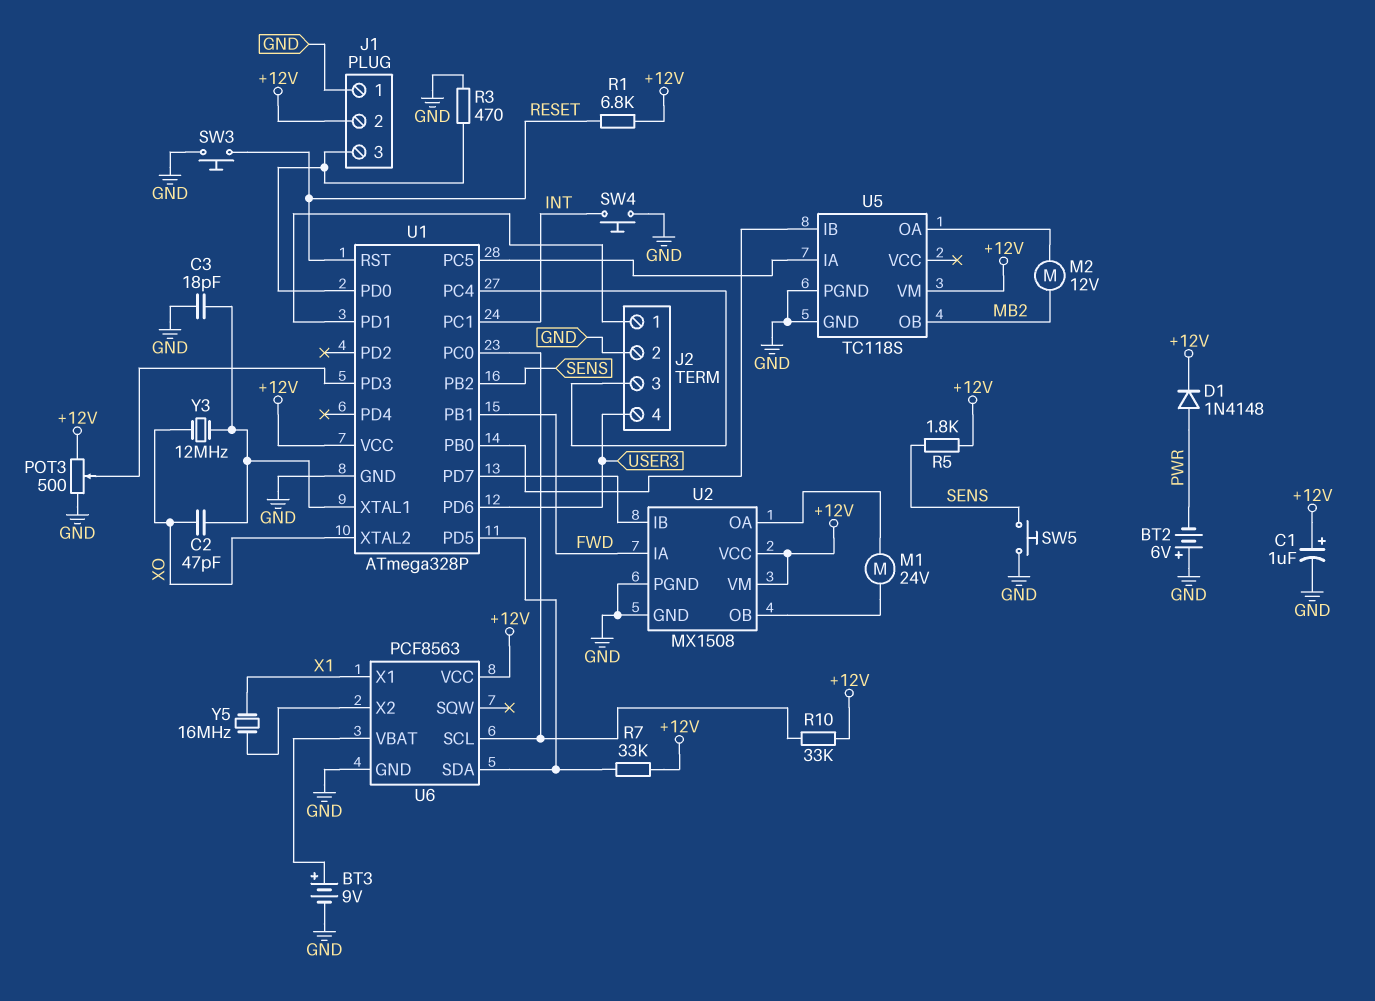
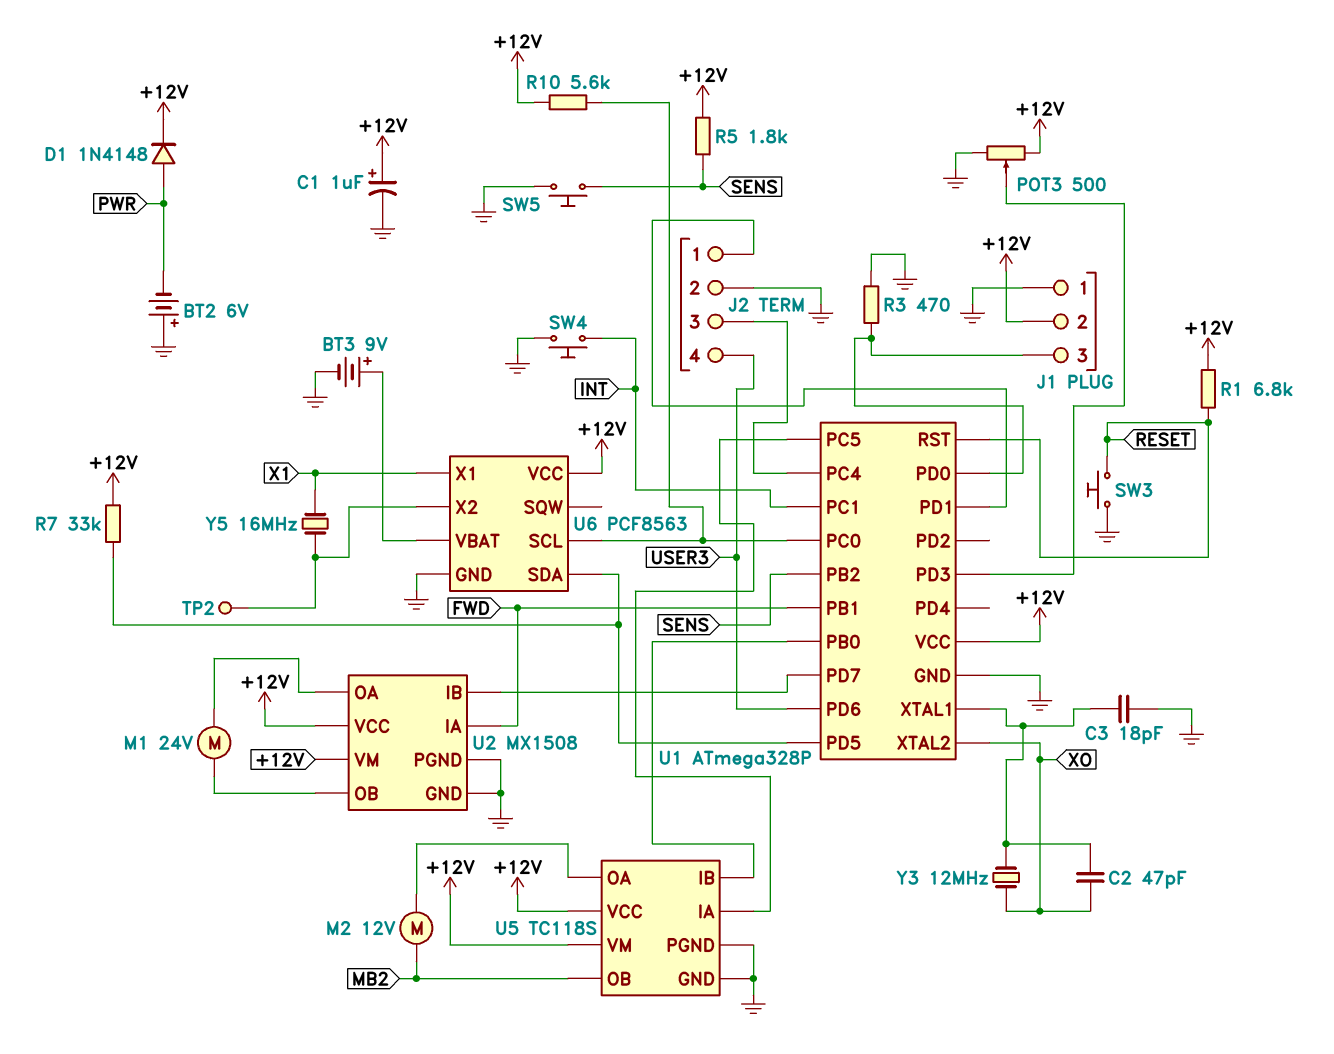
R10: 33k (+12V, U1/PC0) -> 5.6k (+12V, U1/PC0)
TP2: none -> test point (U6/X2)
U5 pin VCC: none -> +12V

